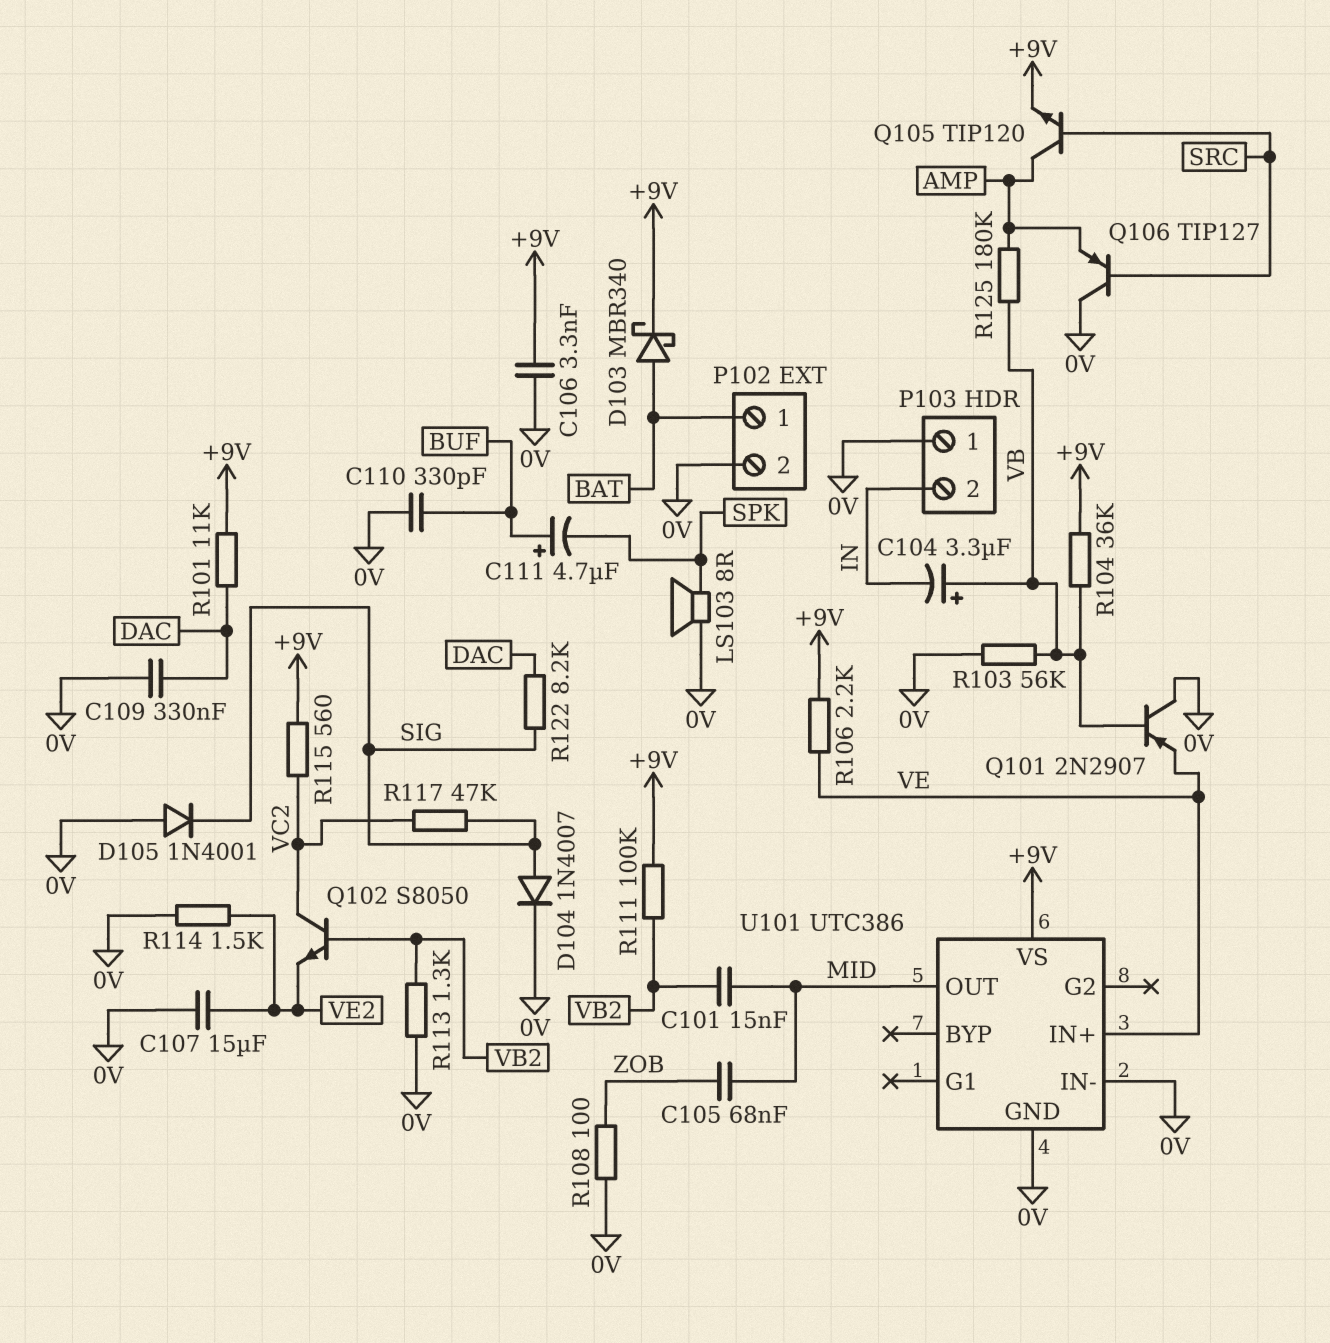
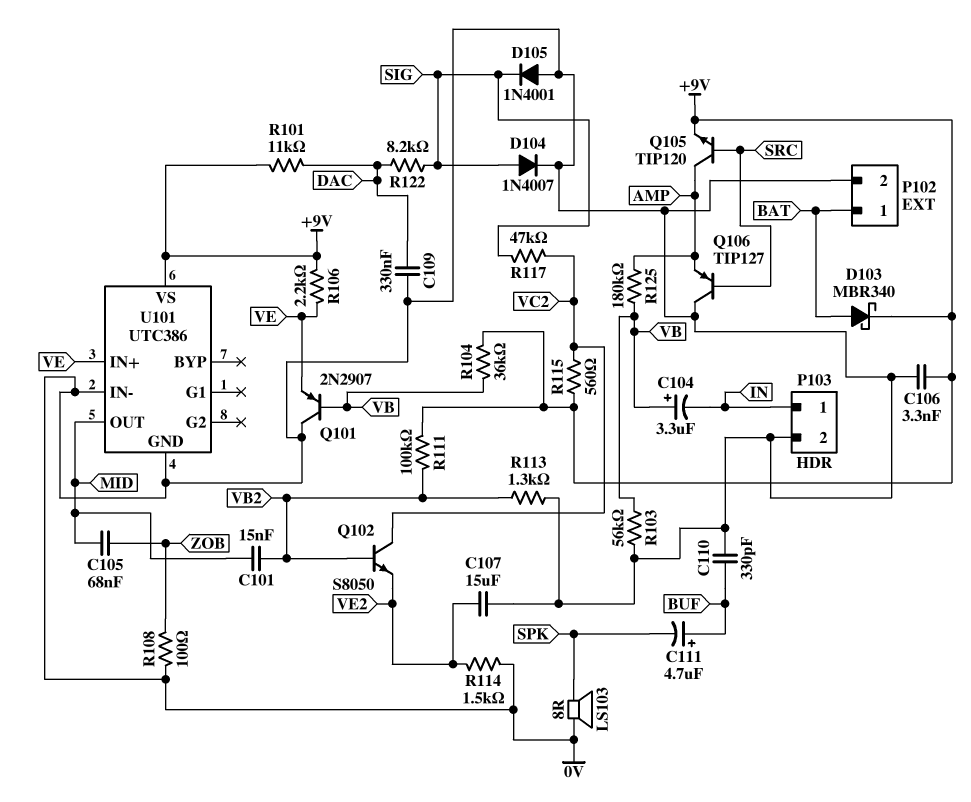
P103 pin 1: 0V -> IN
P103 pin 2: IN -> 0V

